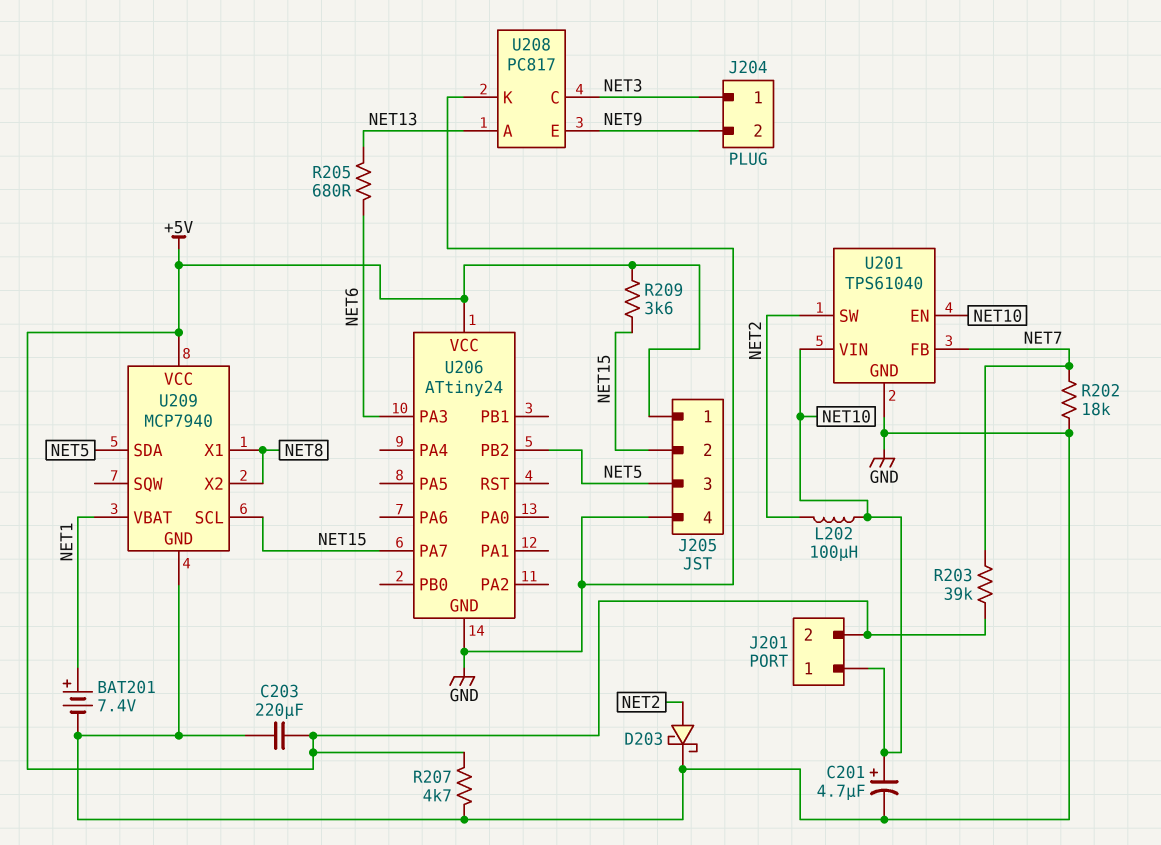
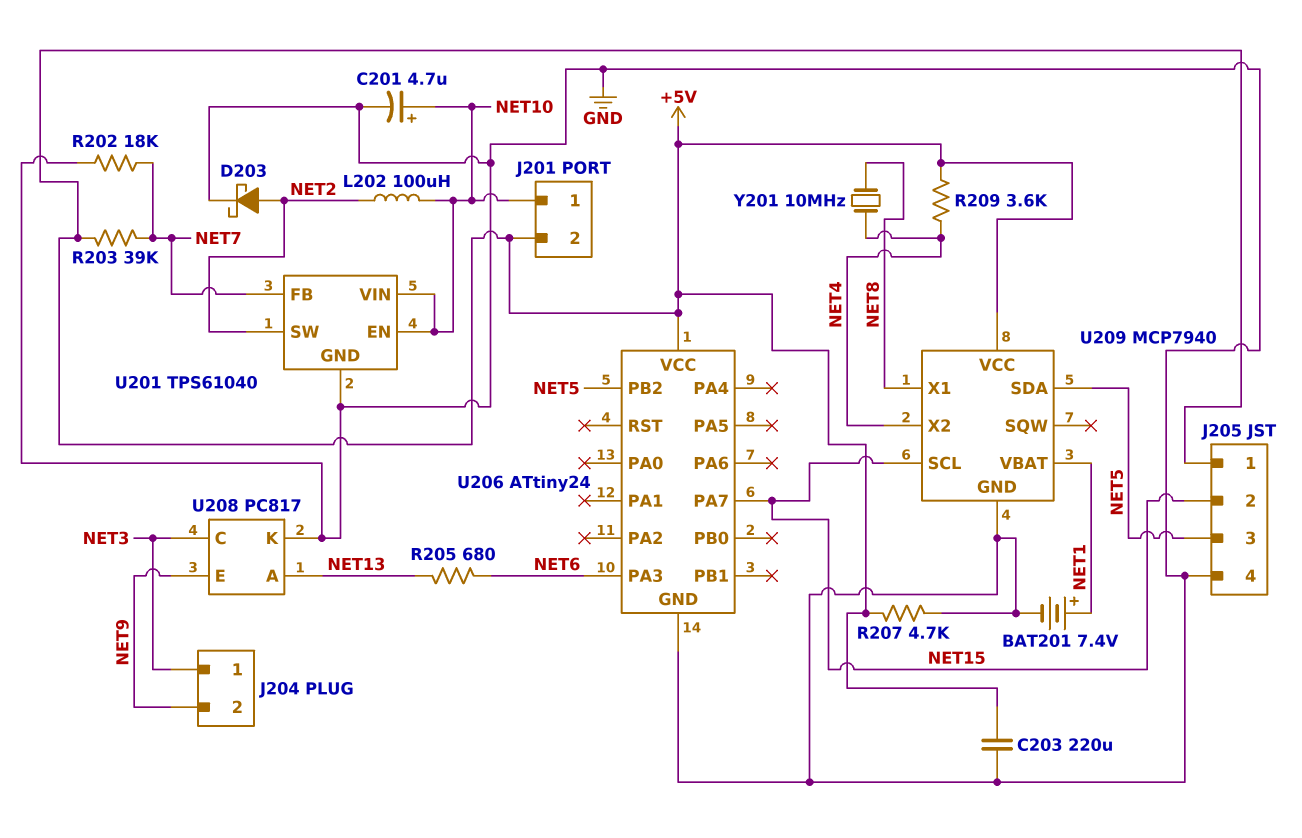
R209: 3.6k (+5V, NET15) -> 3.6k (+5V, NET4)
U209 pin X2: NET8 -> NET4
Y201: none -> 10MHz (NET4, NET8)

